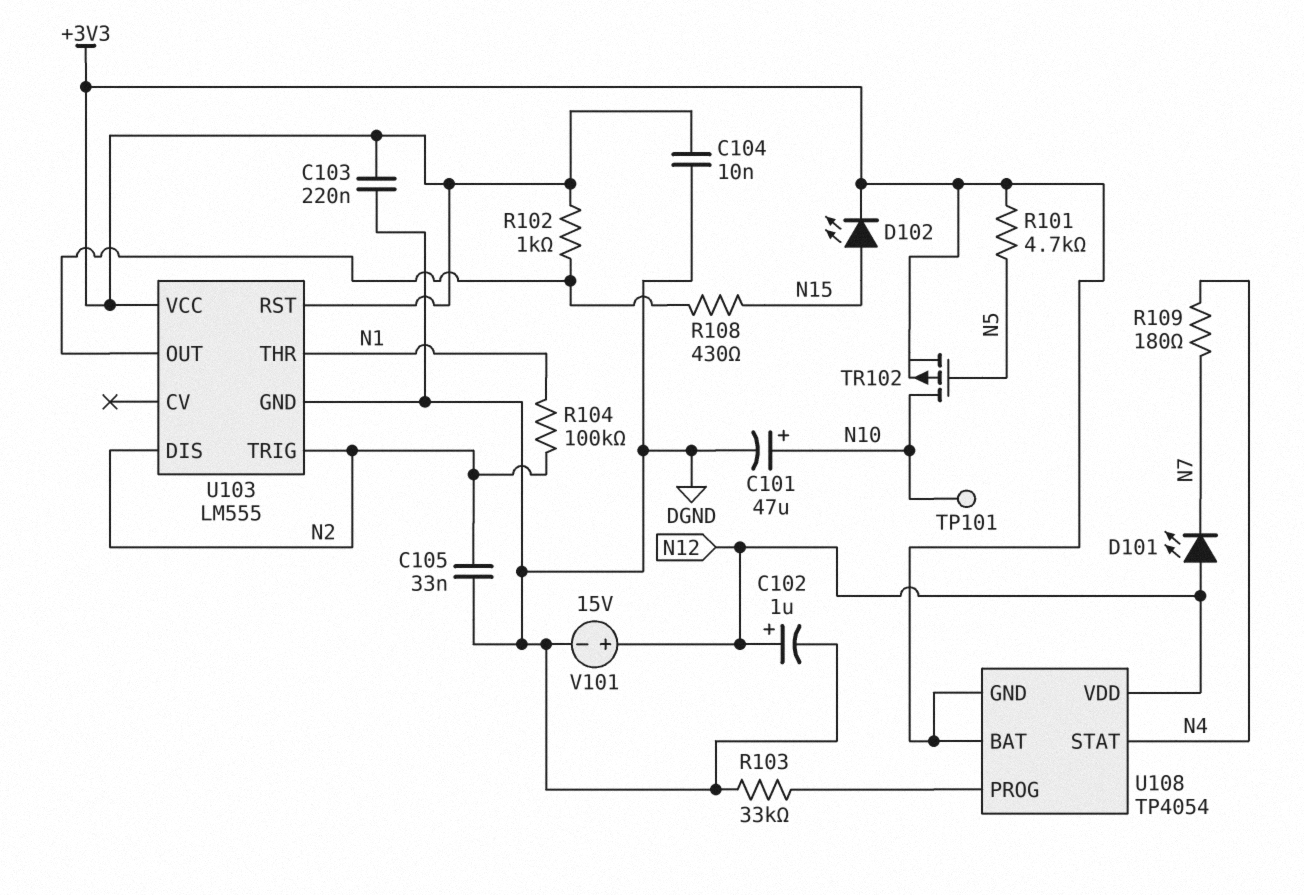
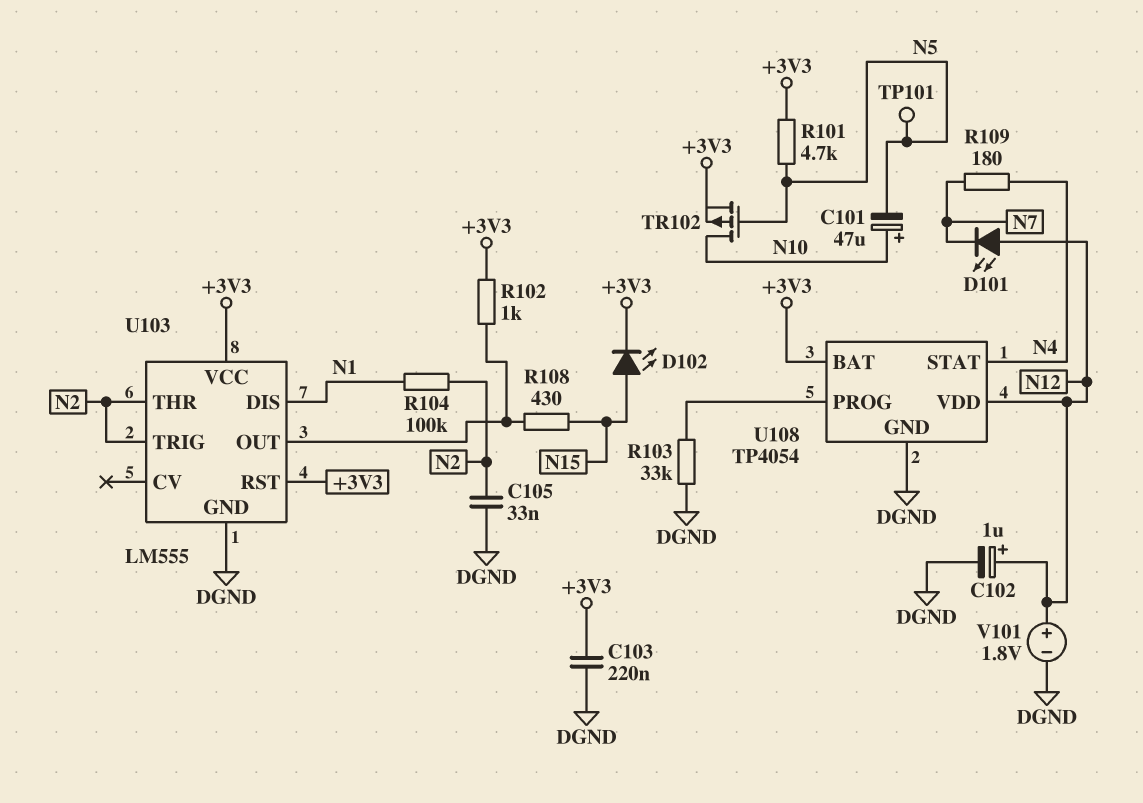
C101: 47uF (plus N10, minus DGND) -> 47uF (plus N10, minus N5)
C104: 10nF (+3V3, DGND) -> none
TP101: test point (N10) -> test point (N5)
U103 pin DIS: N2 -> N1
U103 pin THR: N1 -> N2
U108 pin GND: +3V3 -> DGND
V101: 15V (plus N12, minus DGND) -> 1.8V (plus N12, minus DGND)

